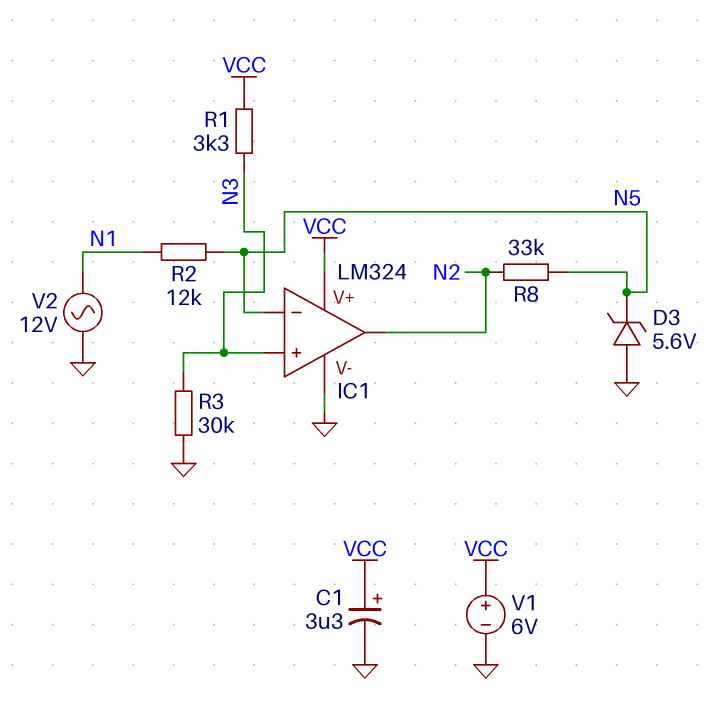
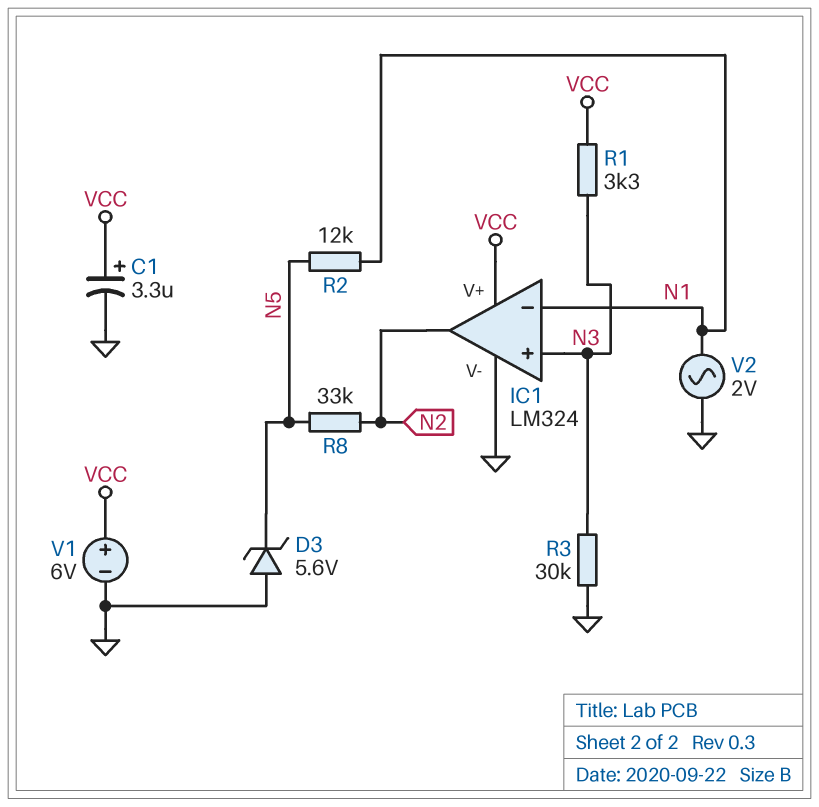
IC1 pin in-: N5 -> N1
V2: AC 12V (GND, N1) -> AC 2V (GND, N1)

